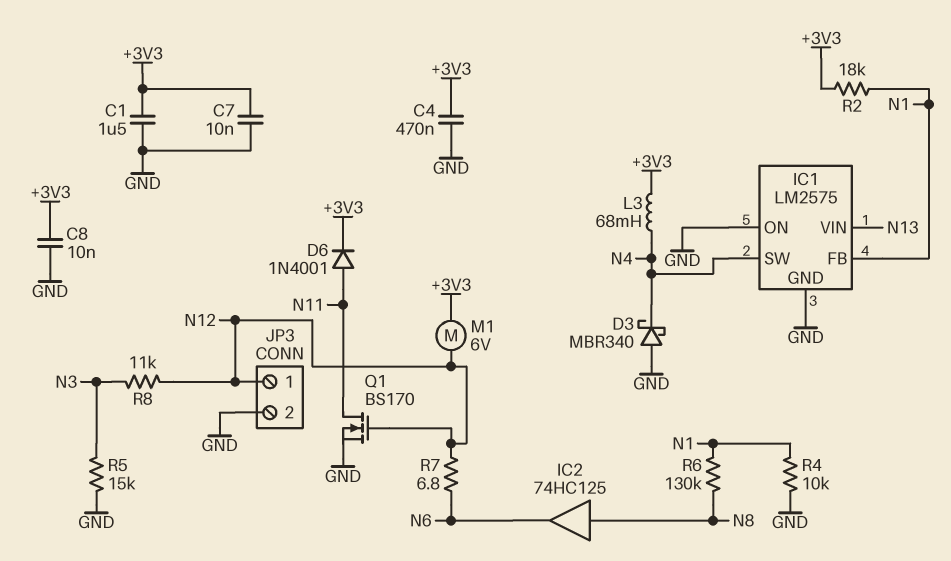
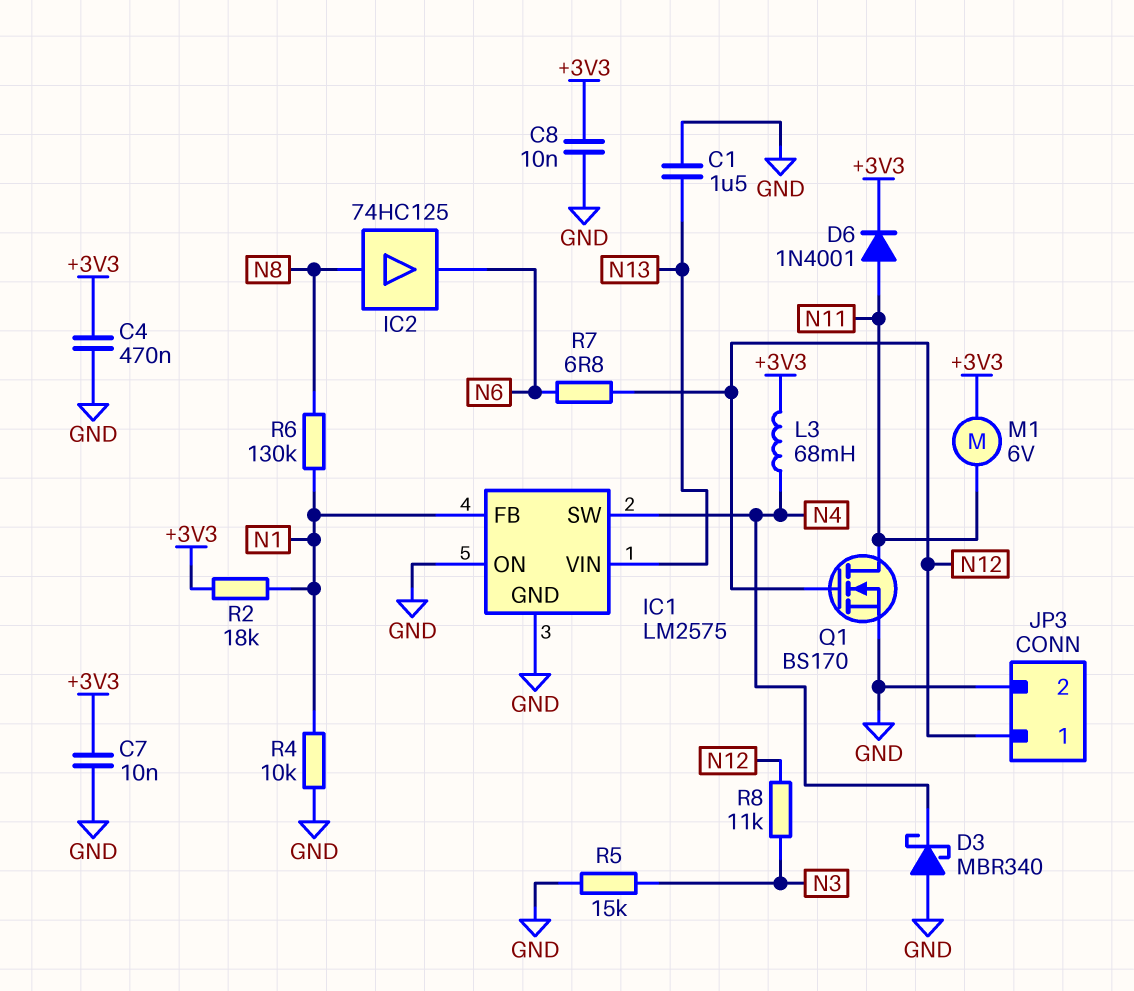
C1: 1.5uF (+3V3, GND) -> 1.5uF (GND, N13)
M1: motor 6V (+3V3, N12) -> motor 6V (+3V3, N11)

